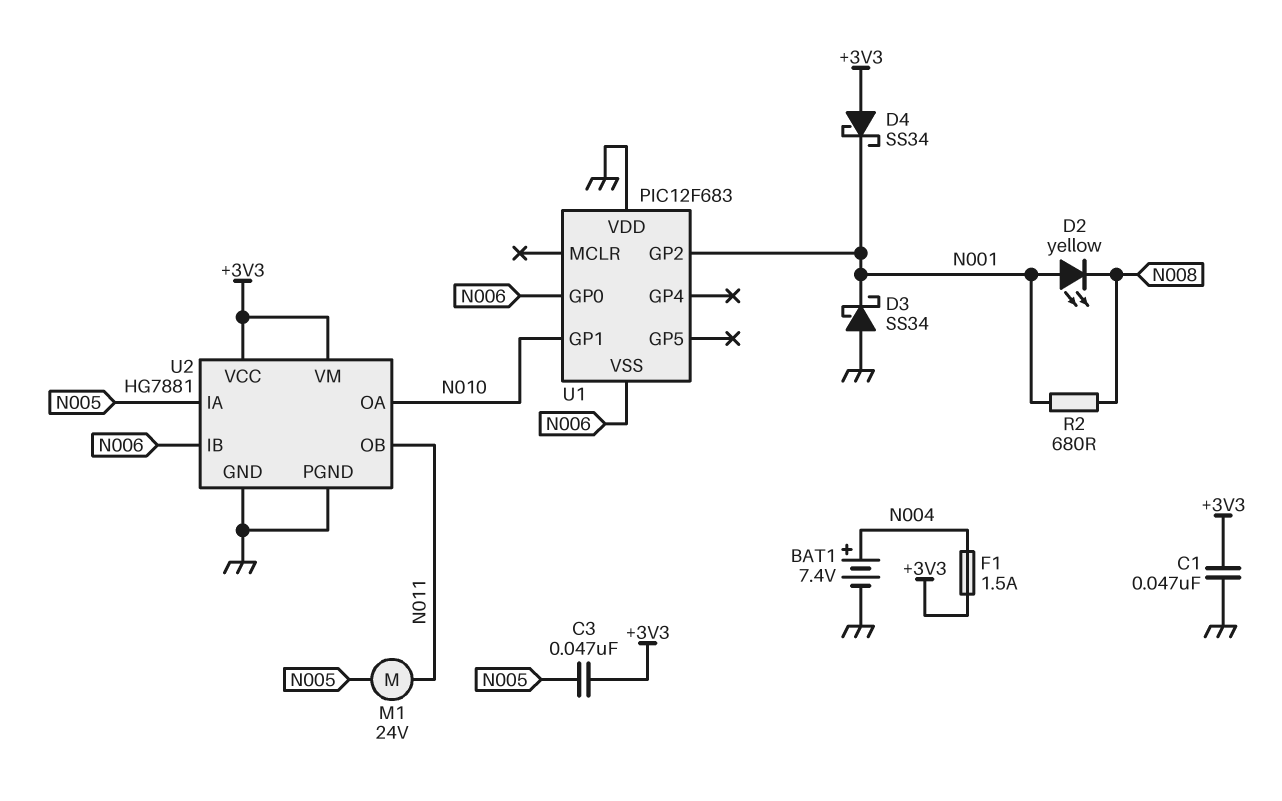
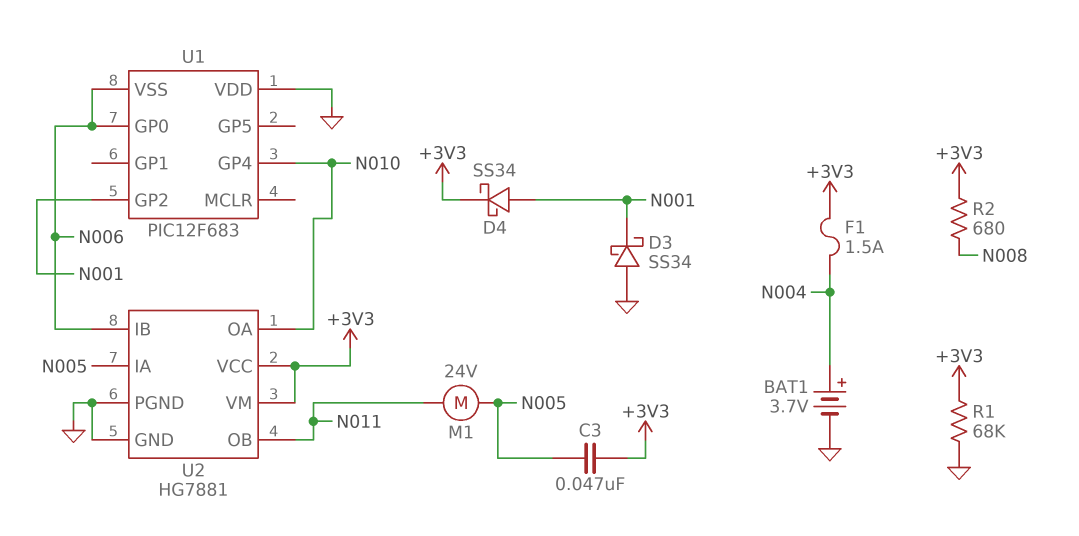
BAT1: 7.4V (plus N004, minus GND) -> 3.7V (plus N004, minus GND)
C1: 47nF (+3V3, GND) -> none
D2: LED yellow (A N001, K N008) -> none
D4: schottky SS34 (A +3V3, K N001) -> schottky SS34 (A N001, K +3V3)
R1: none -> 68k (+3V3, GND)
R2: 680 (N001, N008) -> 680 (+3V3, N008)
U1 pin GP1: N010 -> none
U1 pin GP4: none -> N010

